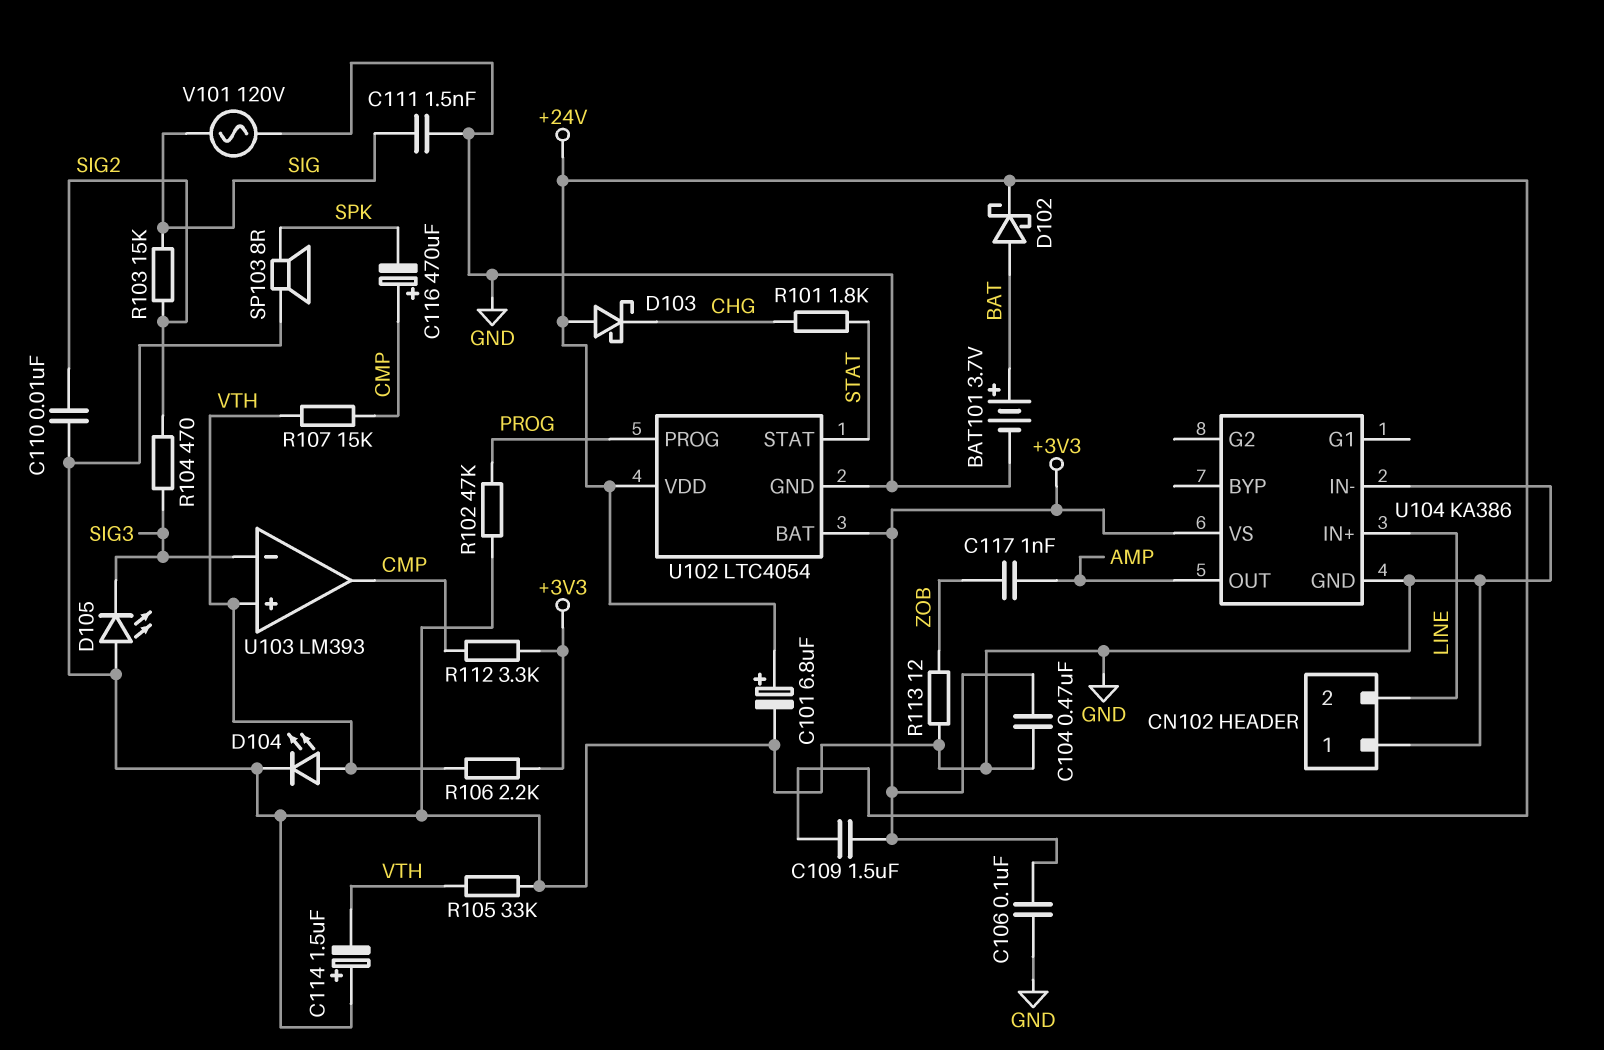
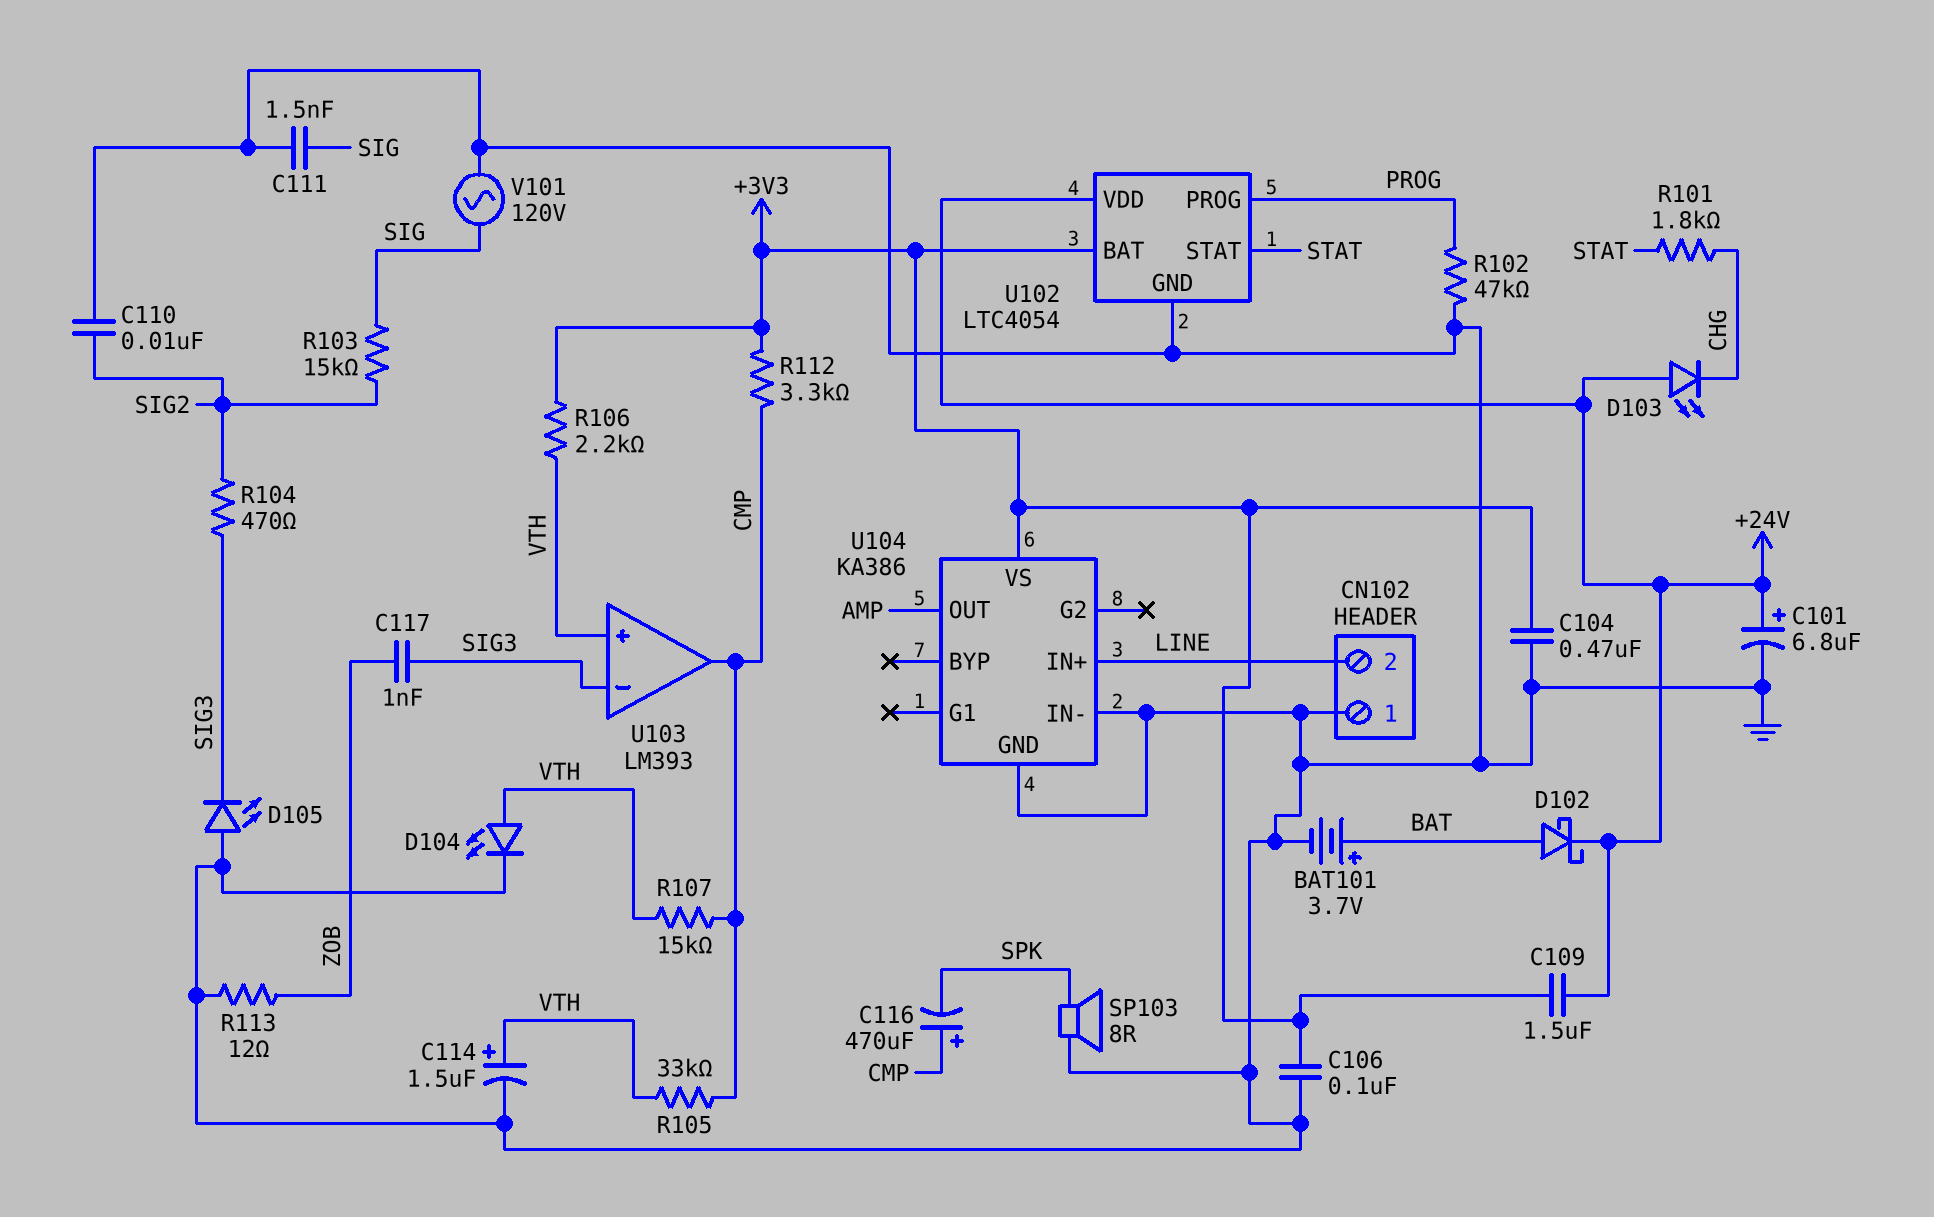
C114: 1.5uF (plus GND, minus VTH) -> 1.5uF (plus VTH, minus GND)
C117: 1nF (AMP, ZOB) -> 1nF (SIG3, ZOB)
D103: schottky (A +24V, K CHG) -> LED (A +24V, K CHG)
R105: 33k (GND, VTH) -> 33k (CMP, VTH)

